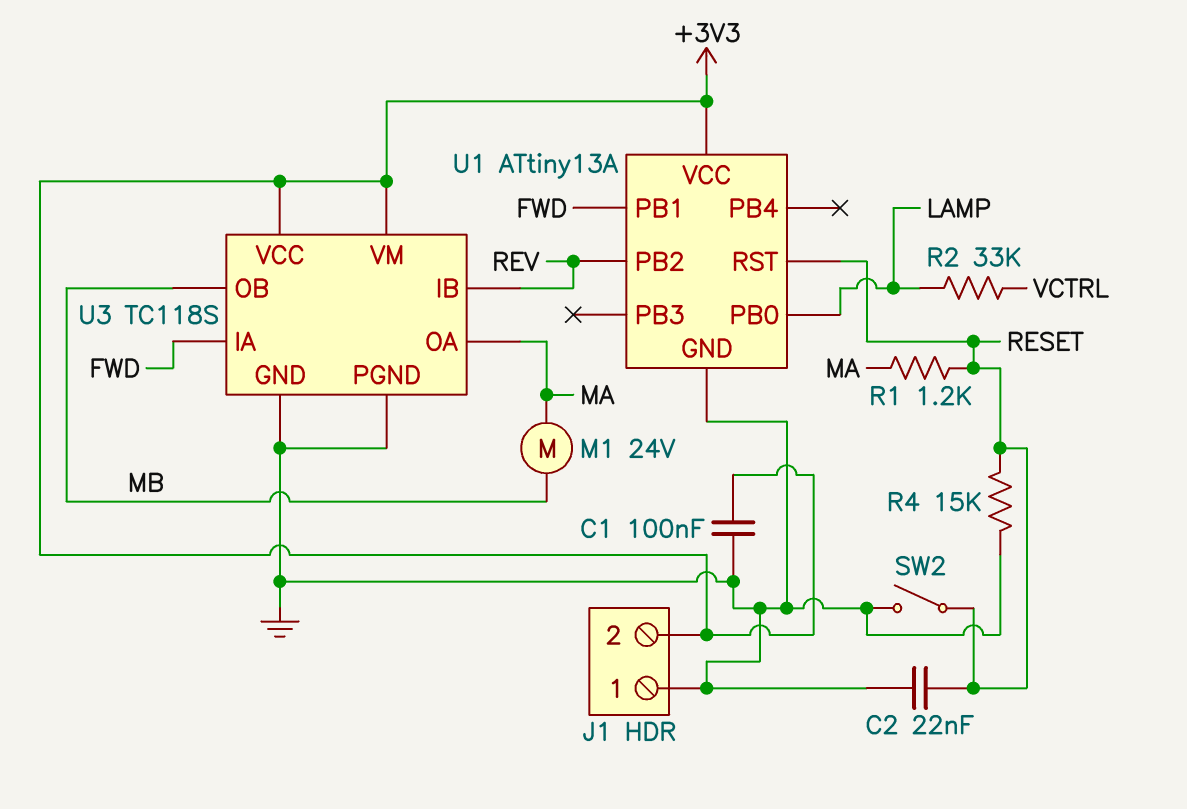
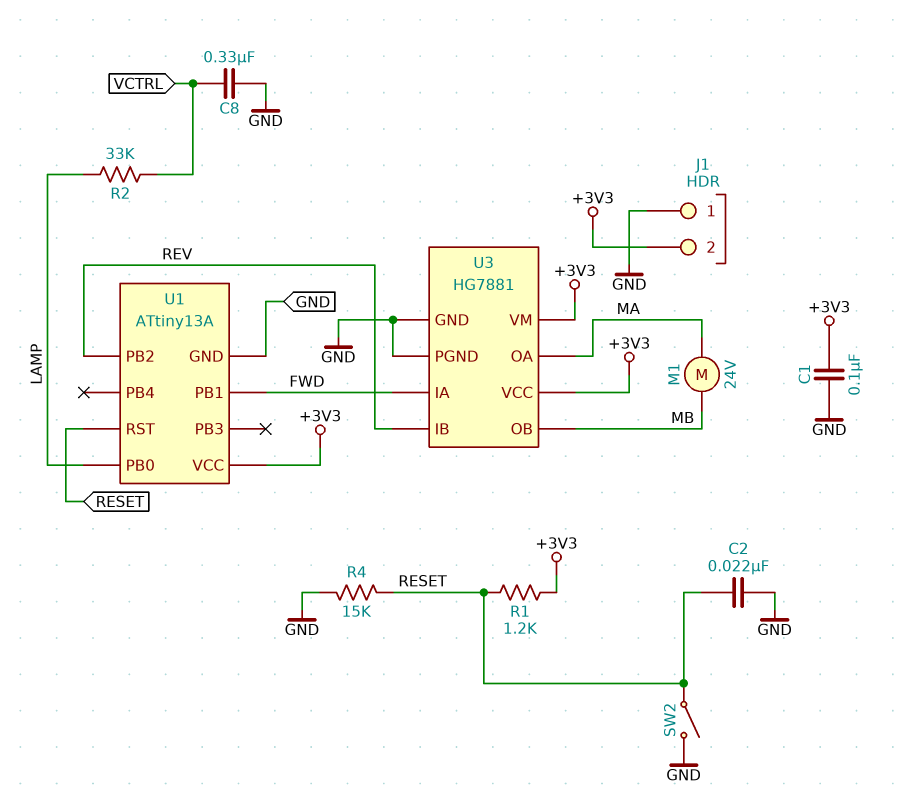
C8: none -> 330nF (GND, VCTRL)
R1: 1.2k (MA, RESET) -> 1.2k (+3V3, RESET)
U3: TC118S -> HG7881

